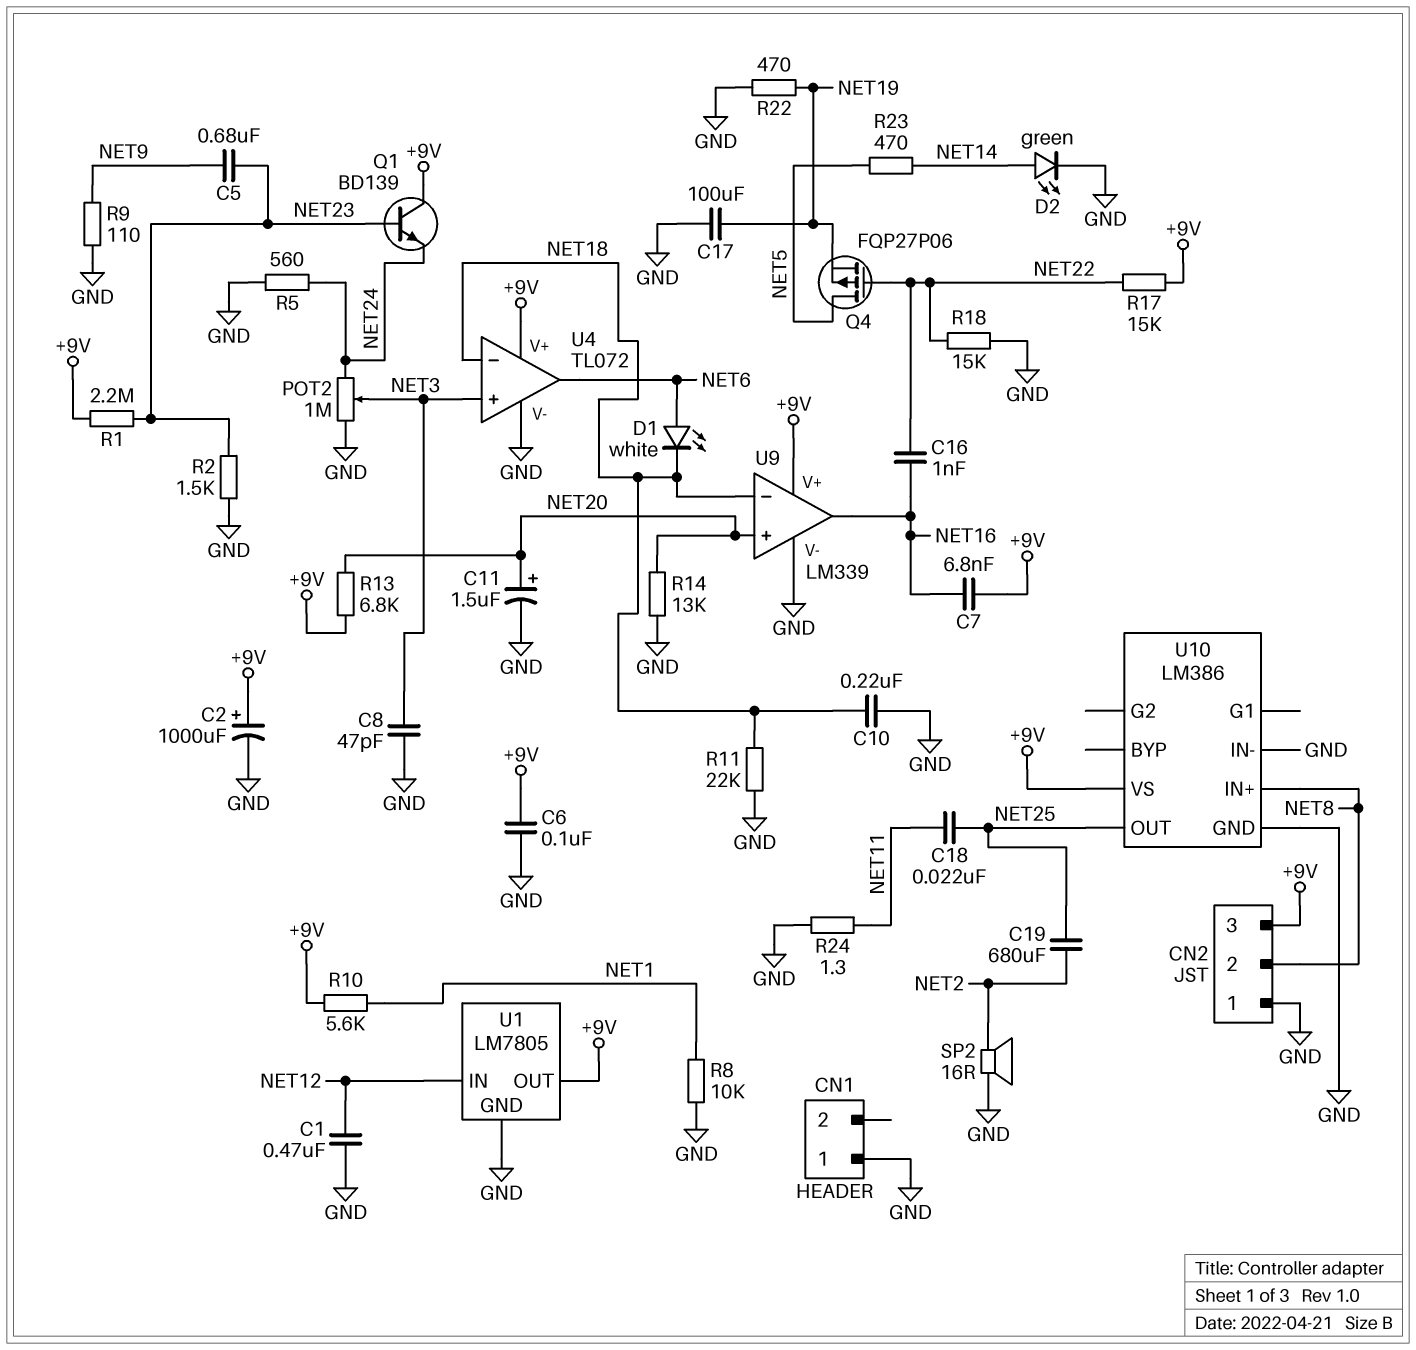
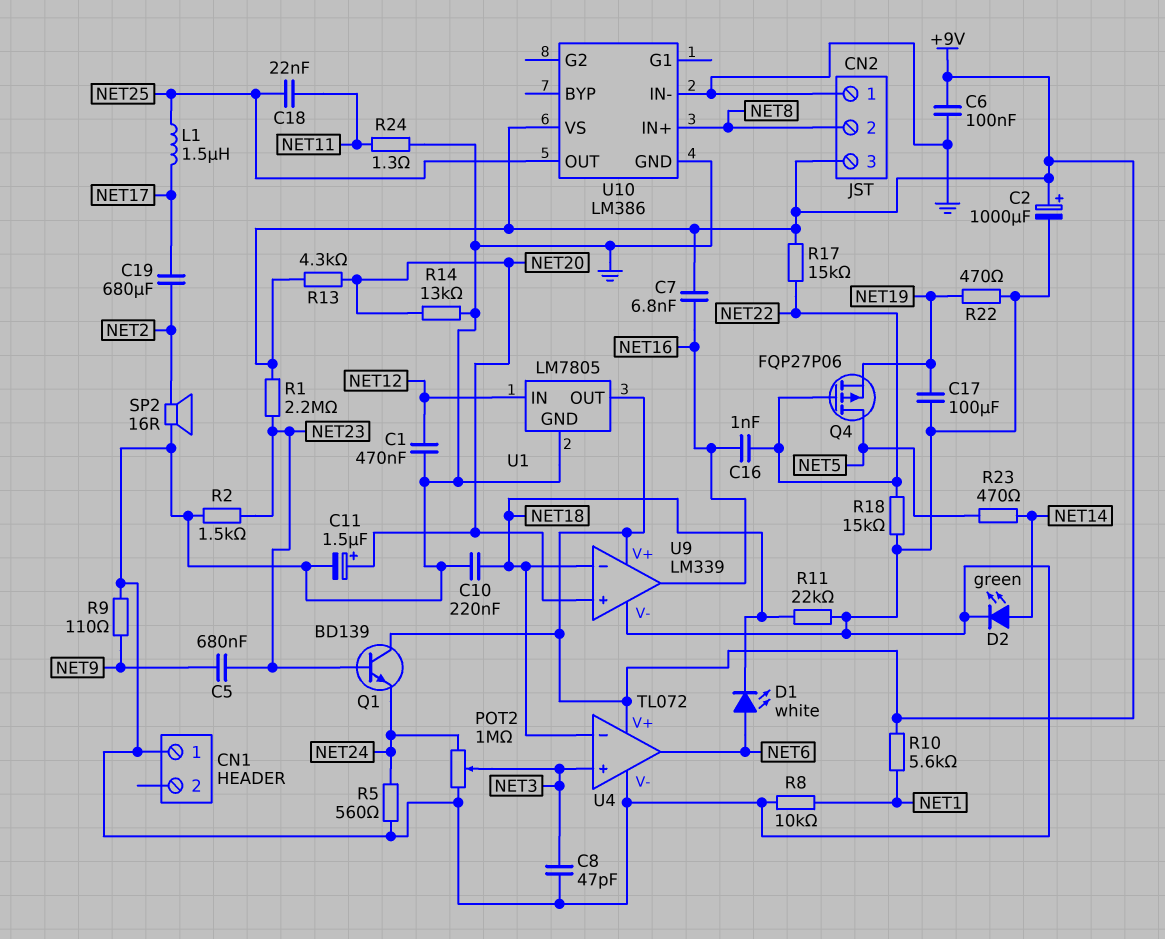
C19: 680uF (NET2, NET25) -> 680uF (NET2, NET17)
L1: none -> 1.5uH (NET17, NET25)
R13: 6.8k (+9V, NET20) -> 4.3k (+9V, NET20)

